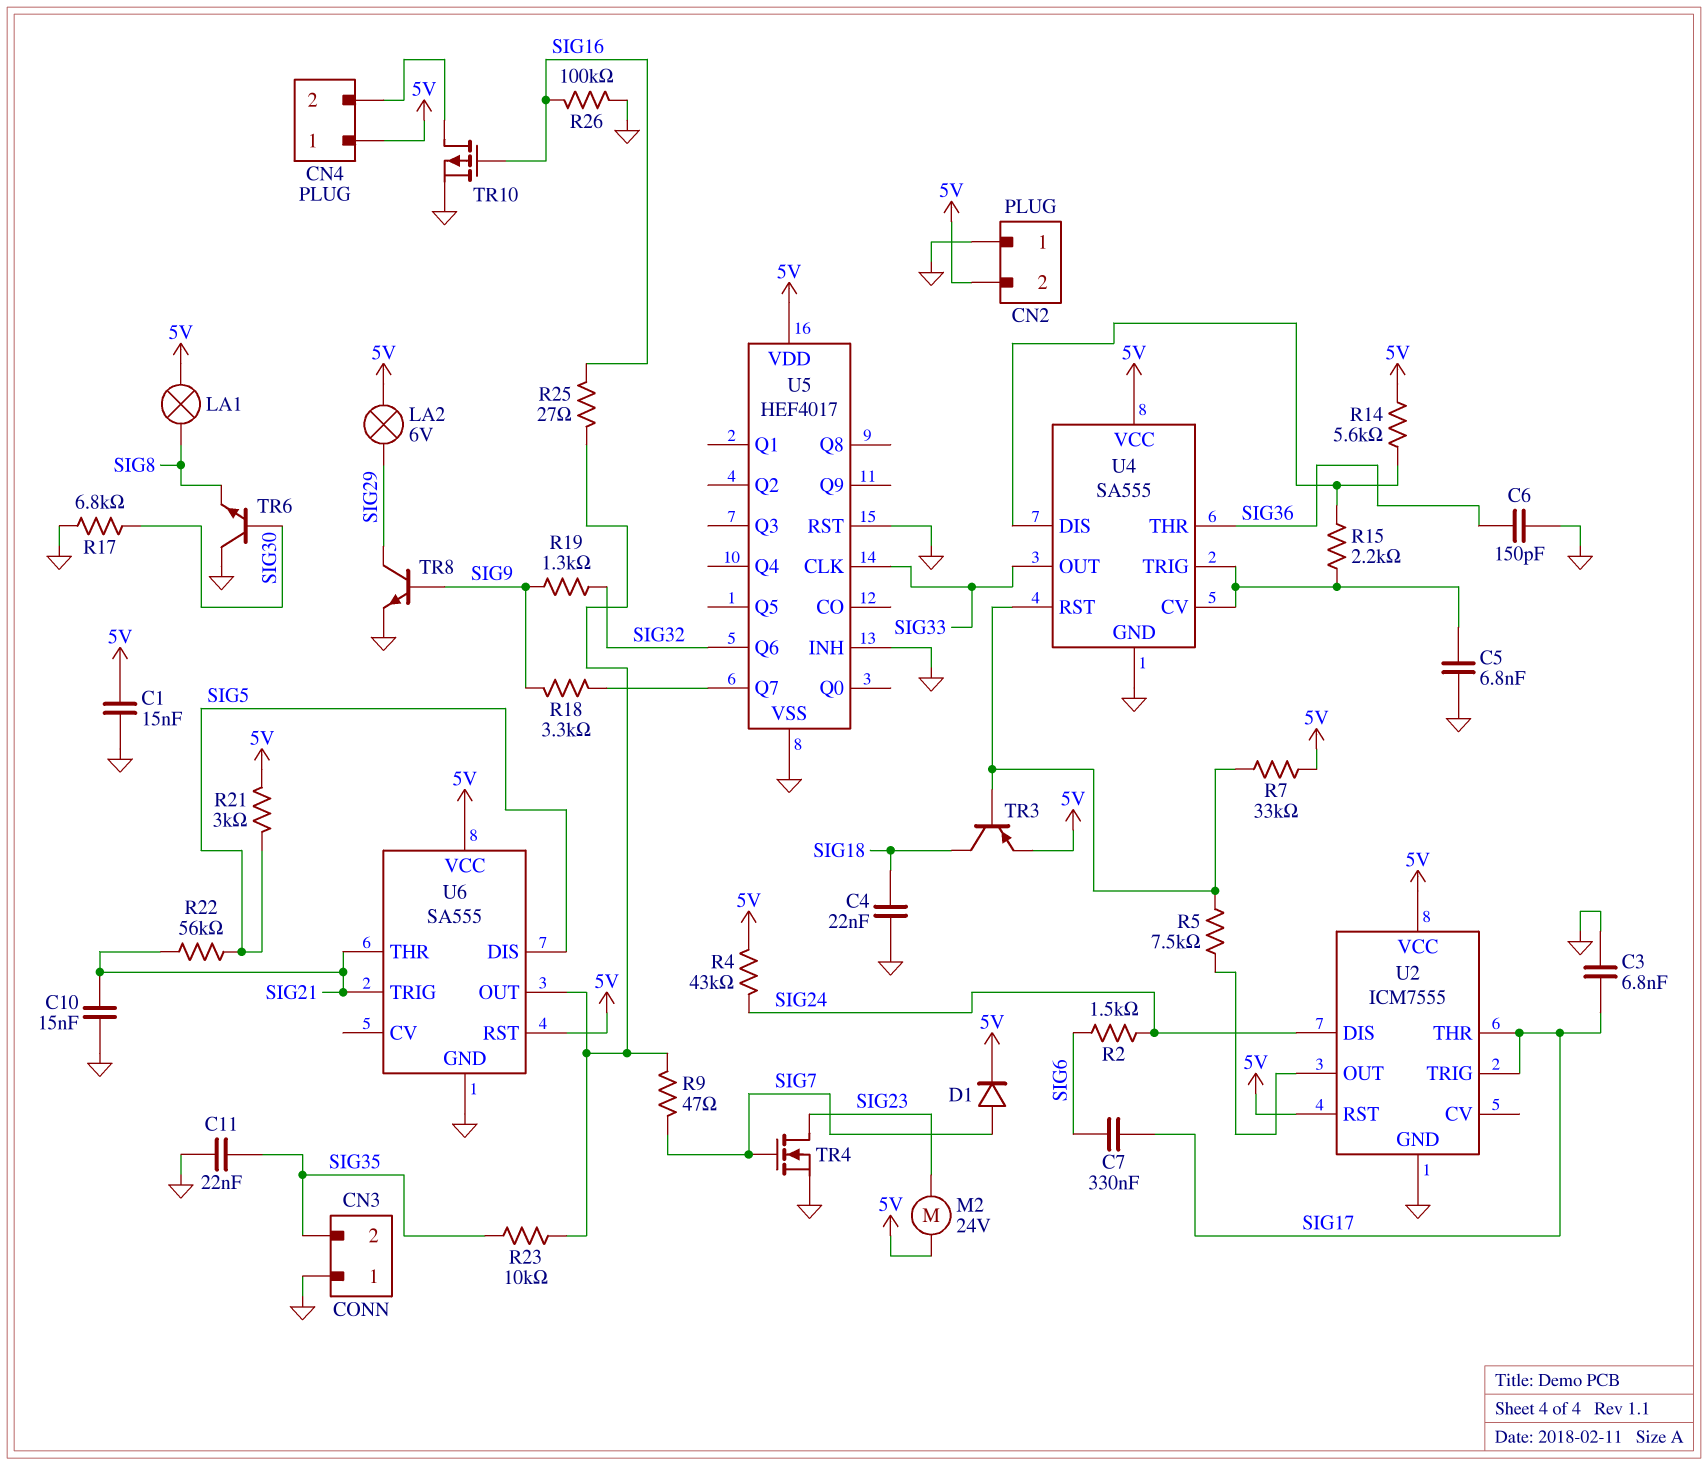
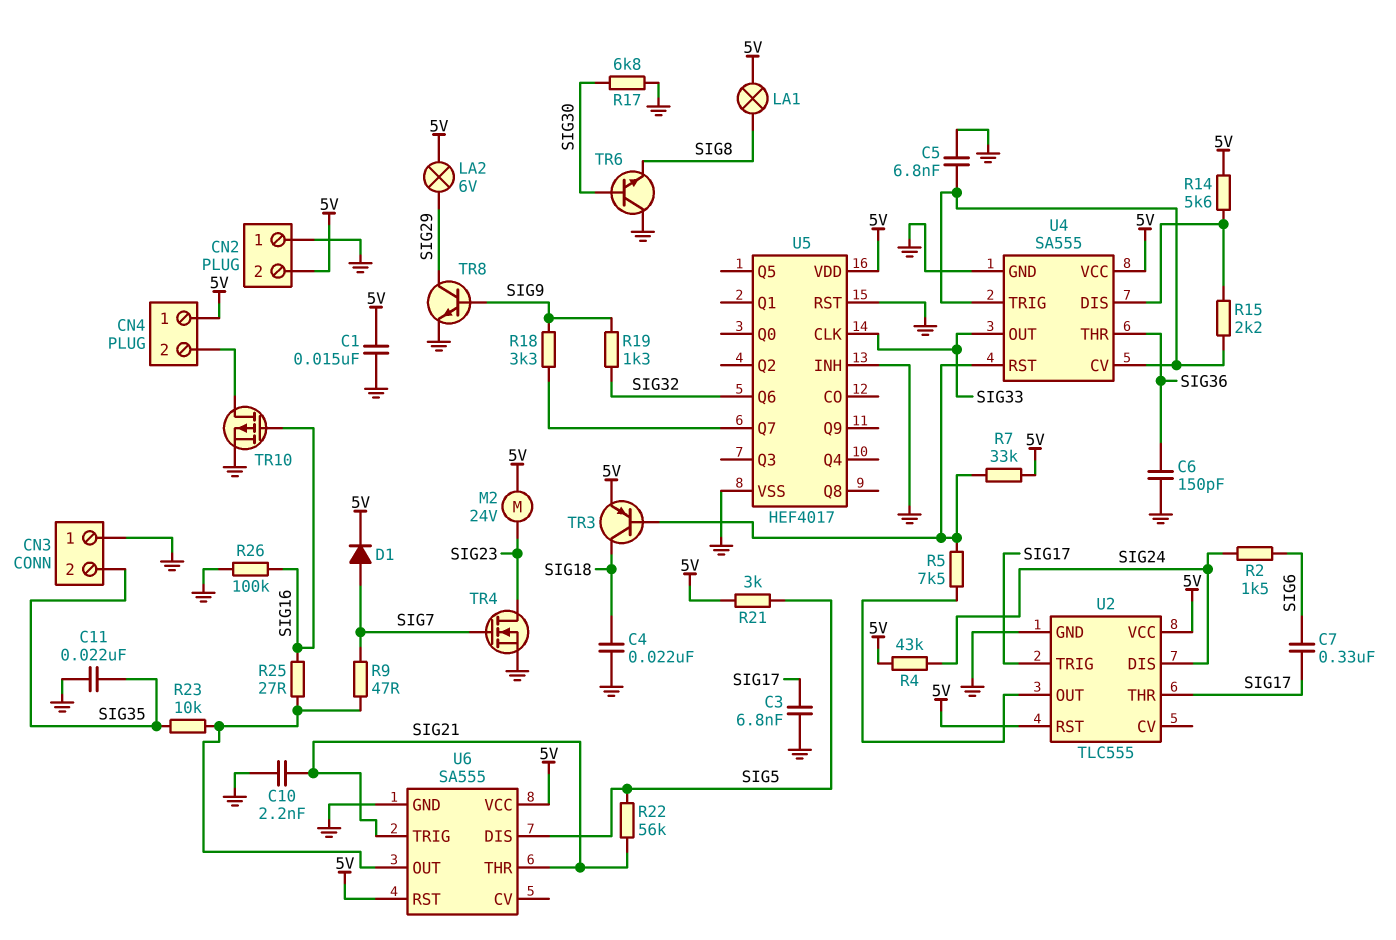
C10: 15nF (GND, SIG21) -> 2.2nF (GND, SIG21)
U2: ICM7555 -> TLC555

